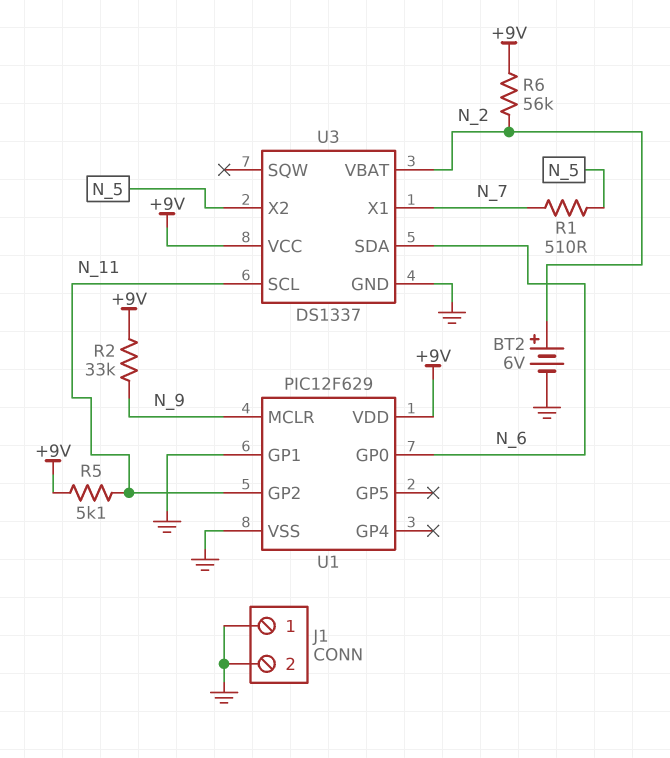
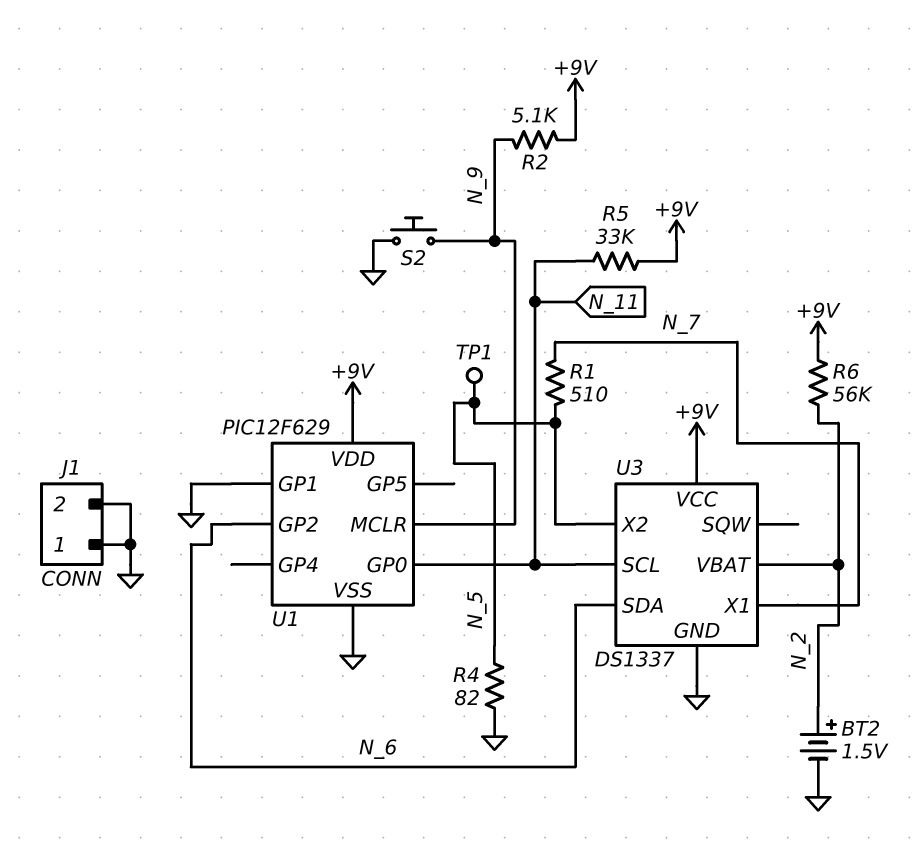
BT2: 6V (plus N_2, minus GND) -> 1.5V (plus N_2, minus GND)
R2: 33k (+9V, N_9) -> 5.1k (+9V, N_9)
R4: none -> 82 (GND, N_5)
R5: 5.1k (+9V, N_11) -> 33k (+9V, N_11)
S2: none -> button (GND, N_9)
TP1: none -> test point (N_5)
U1 pin GP0: N_6 -> N_11
U1 pin GP2: N_11 -> N_6

